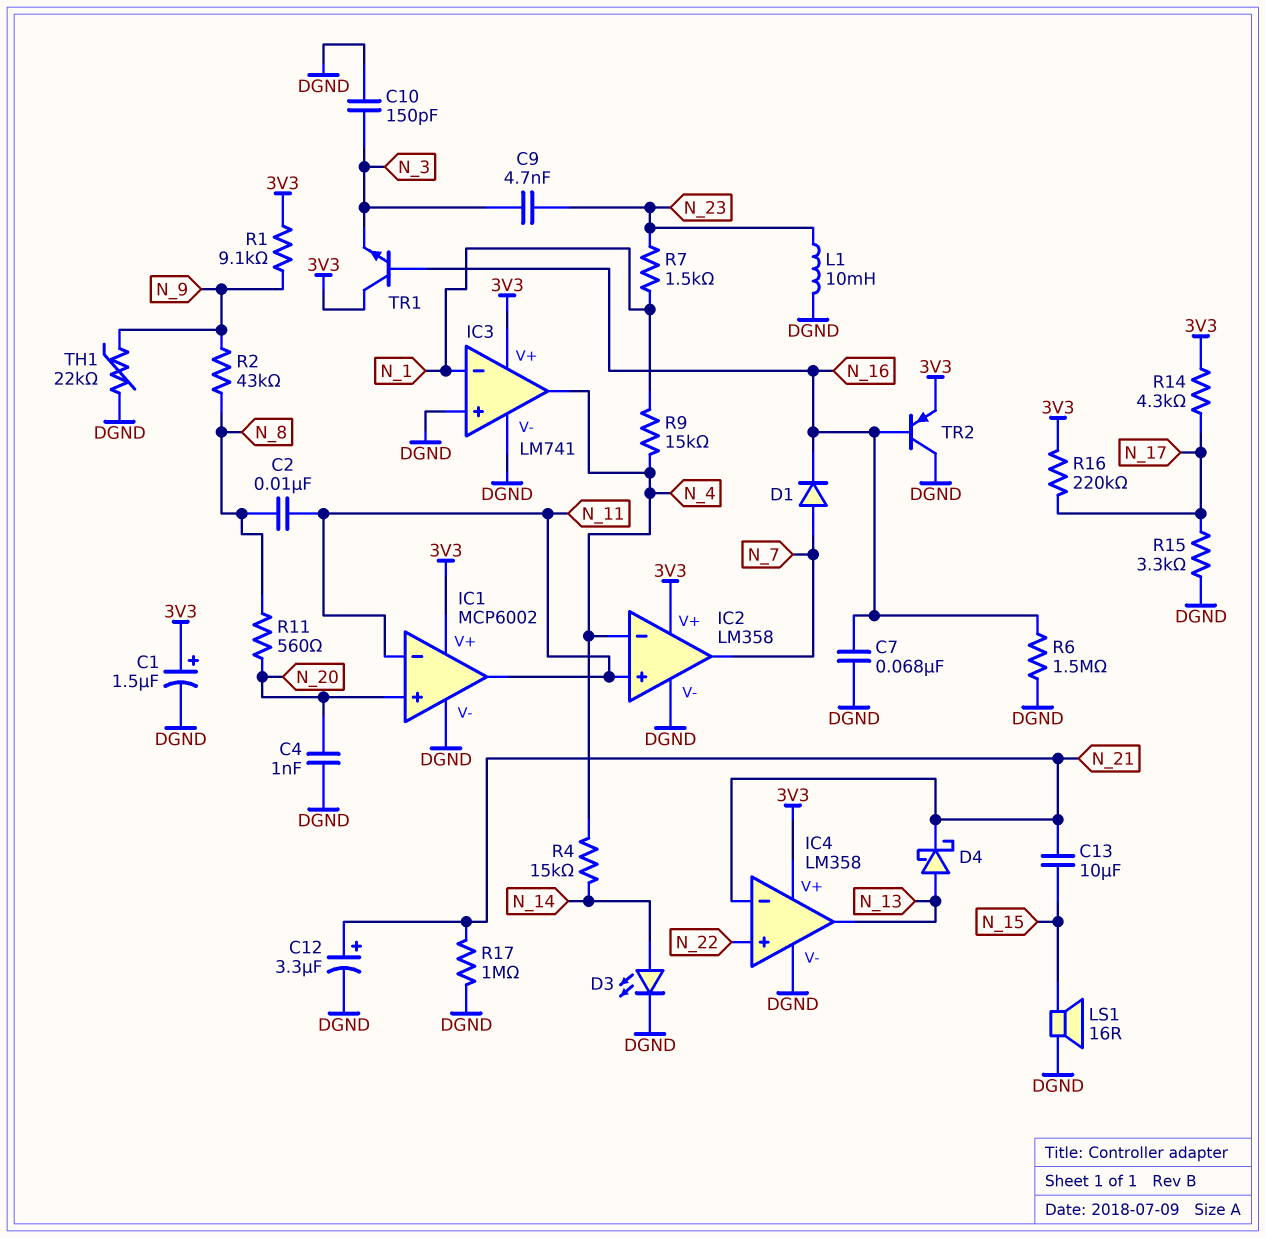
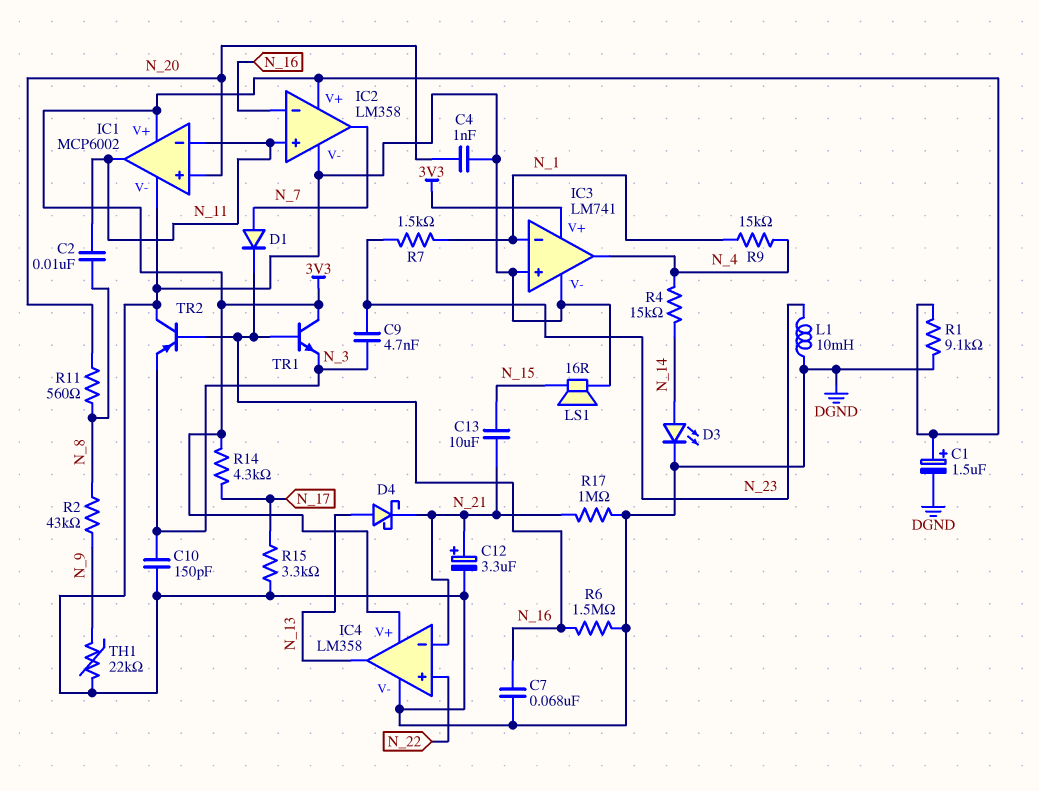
IC2 pin in-: N_4 -> N_16
R1: 9.1k (3V3, N_9) -> 9.1k (3V3, DGND)
R16: 220k (3V3, N_17) -> none
TR2: PNP (B N_16, C DGND, E 3V3) -> PNP (B N_16, C DGND, E N_3)

